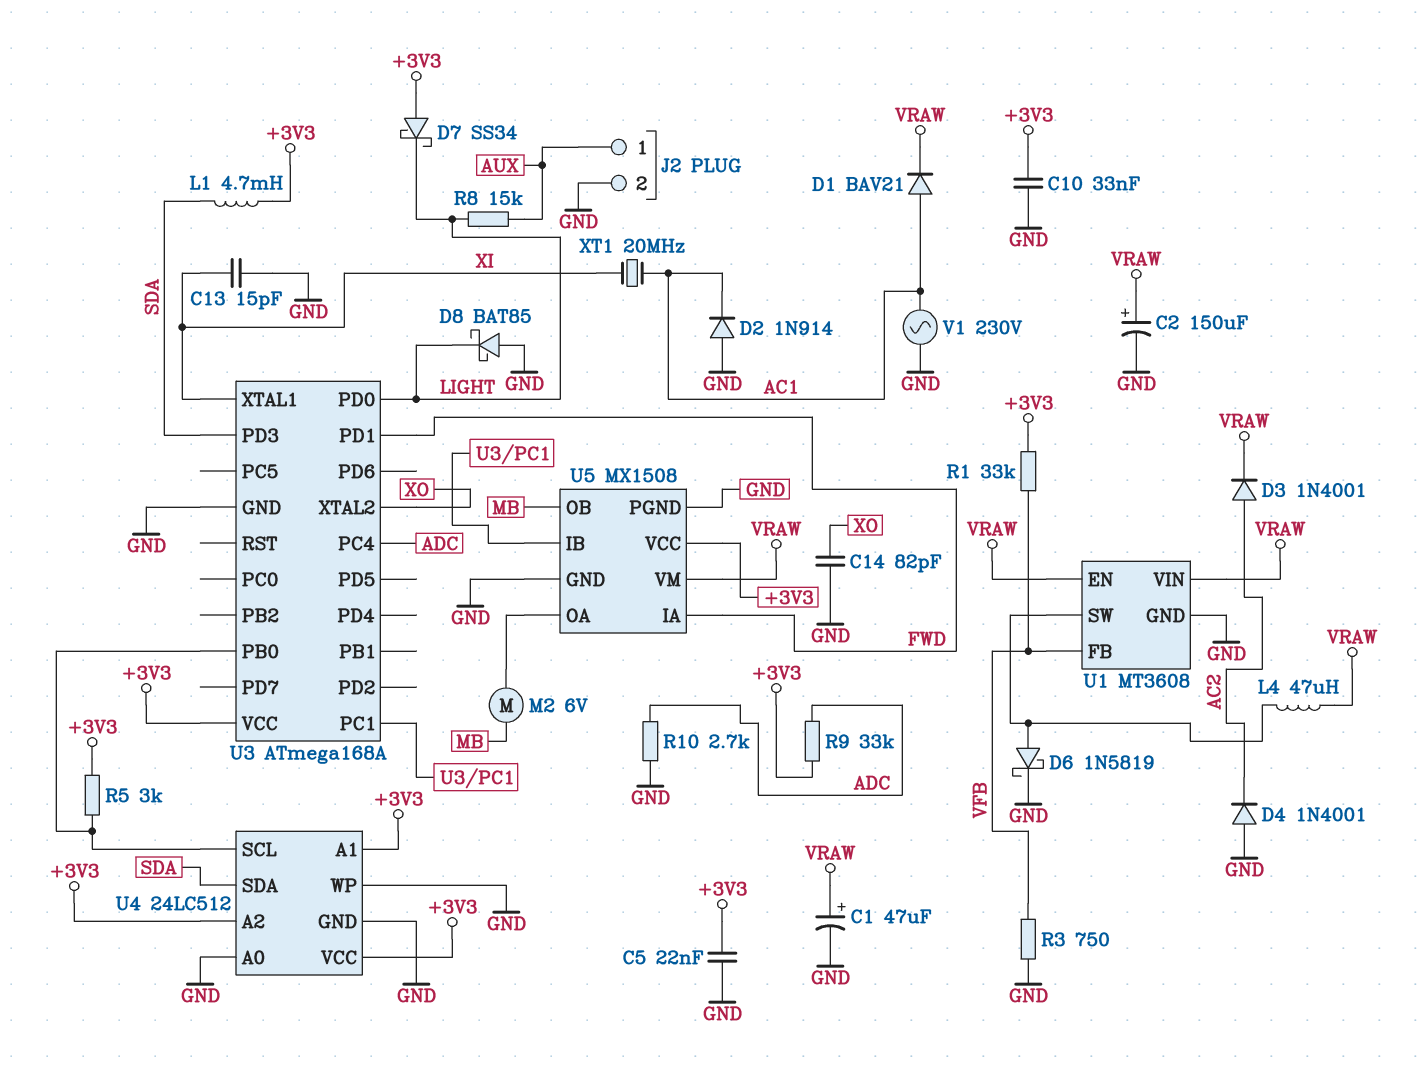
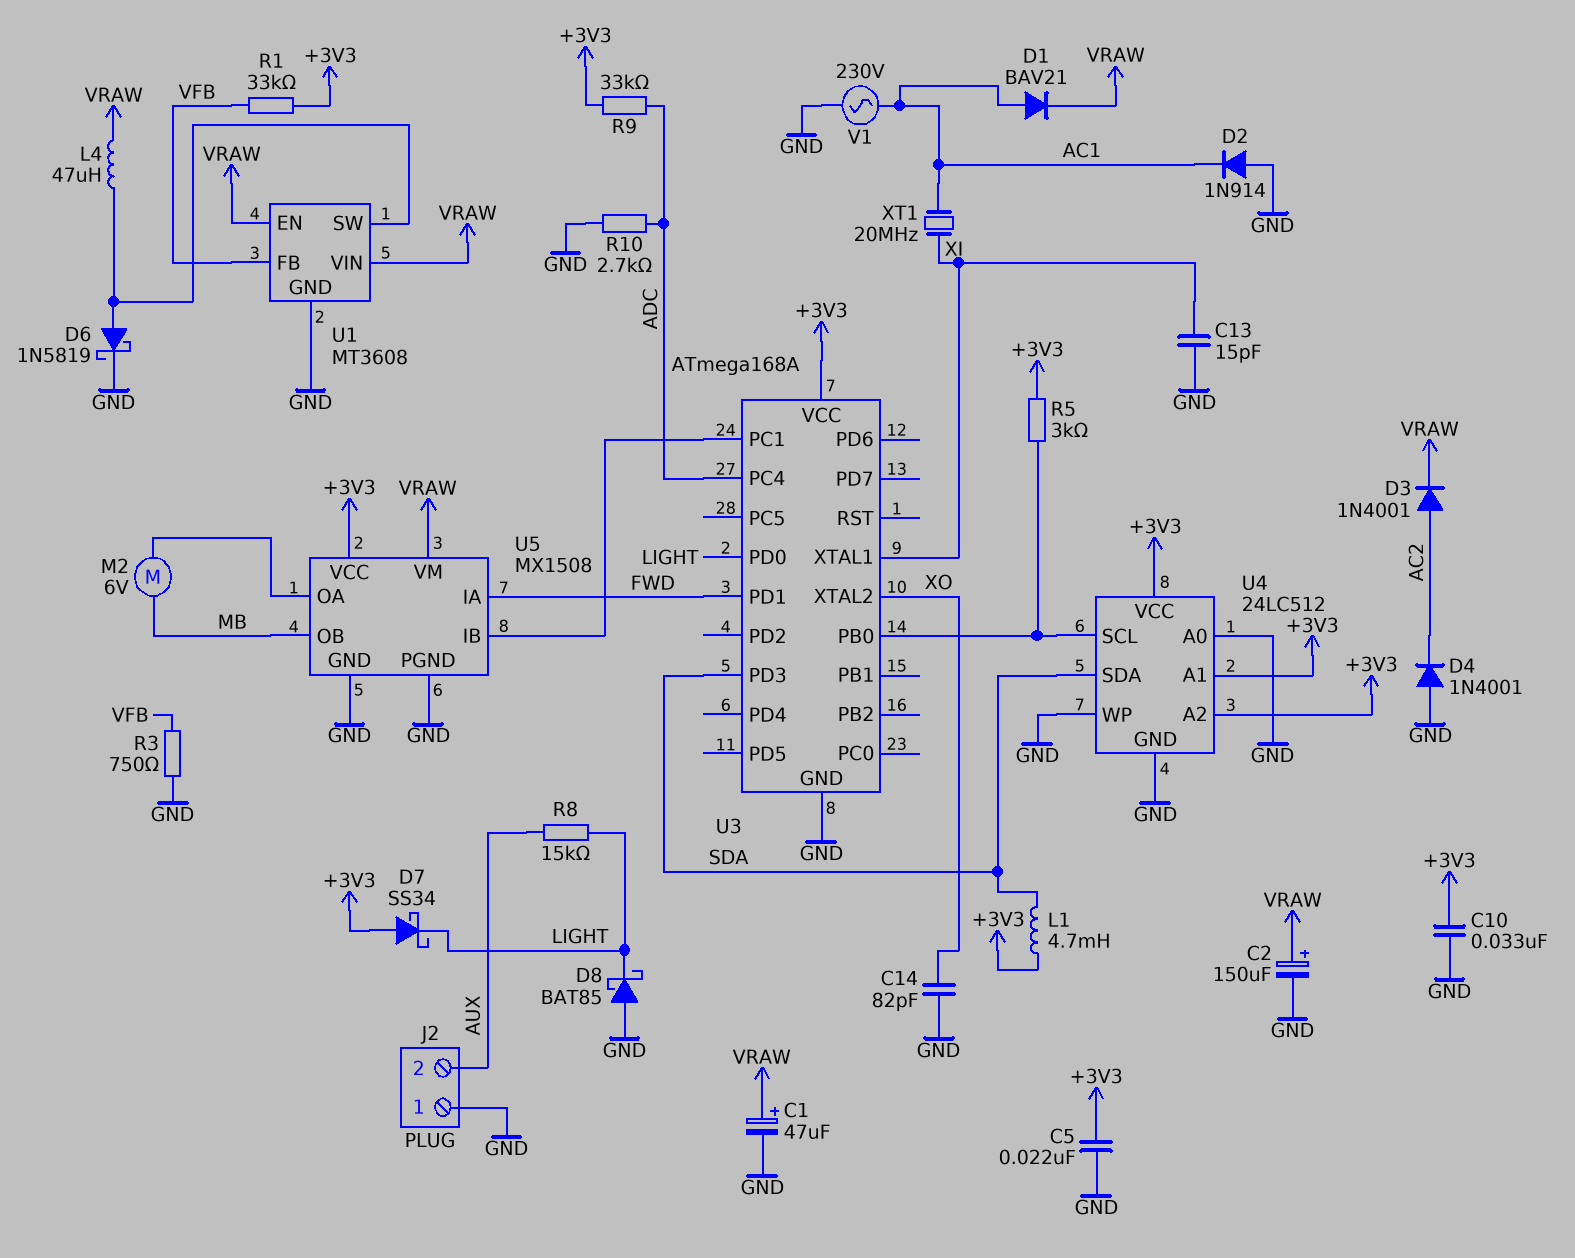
J2 pin 1: AUX -> GND
J2 pin 2: GND -> AUX

